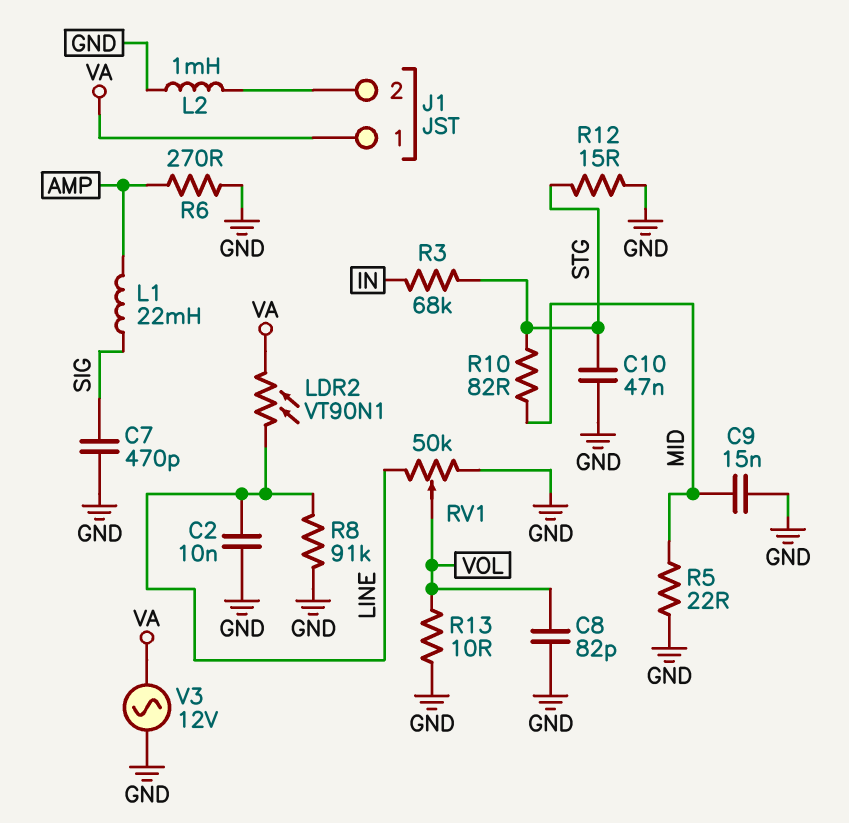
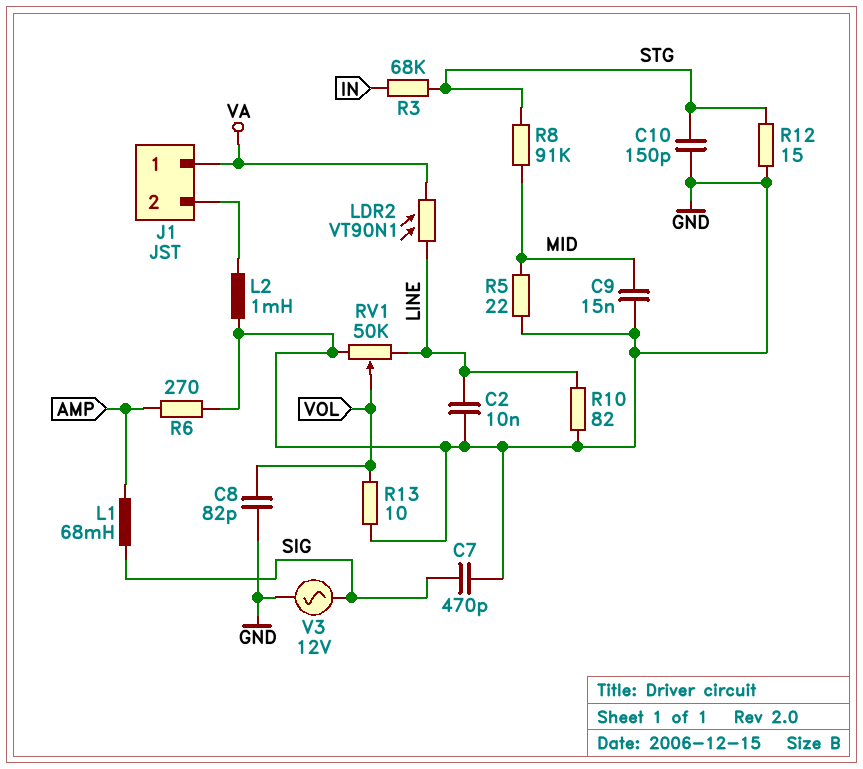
C10: 47nF (GND, STG) -> 150pF (GND, STG)
L1: 22mH (AMP, SIG) -> 68mH (AMP, SIG)
R8: 91k (GND, LINE) -> 91k (MID, STG)
R10: 82 (MID, STG) -> 82 (GND, LINE)
V3: AC 12V (GND, VA) -> AC 12V (GND, SIG)

